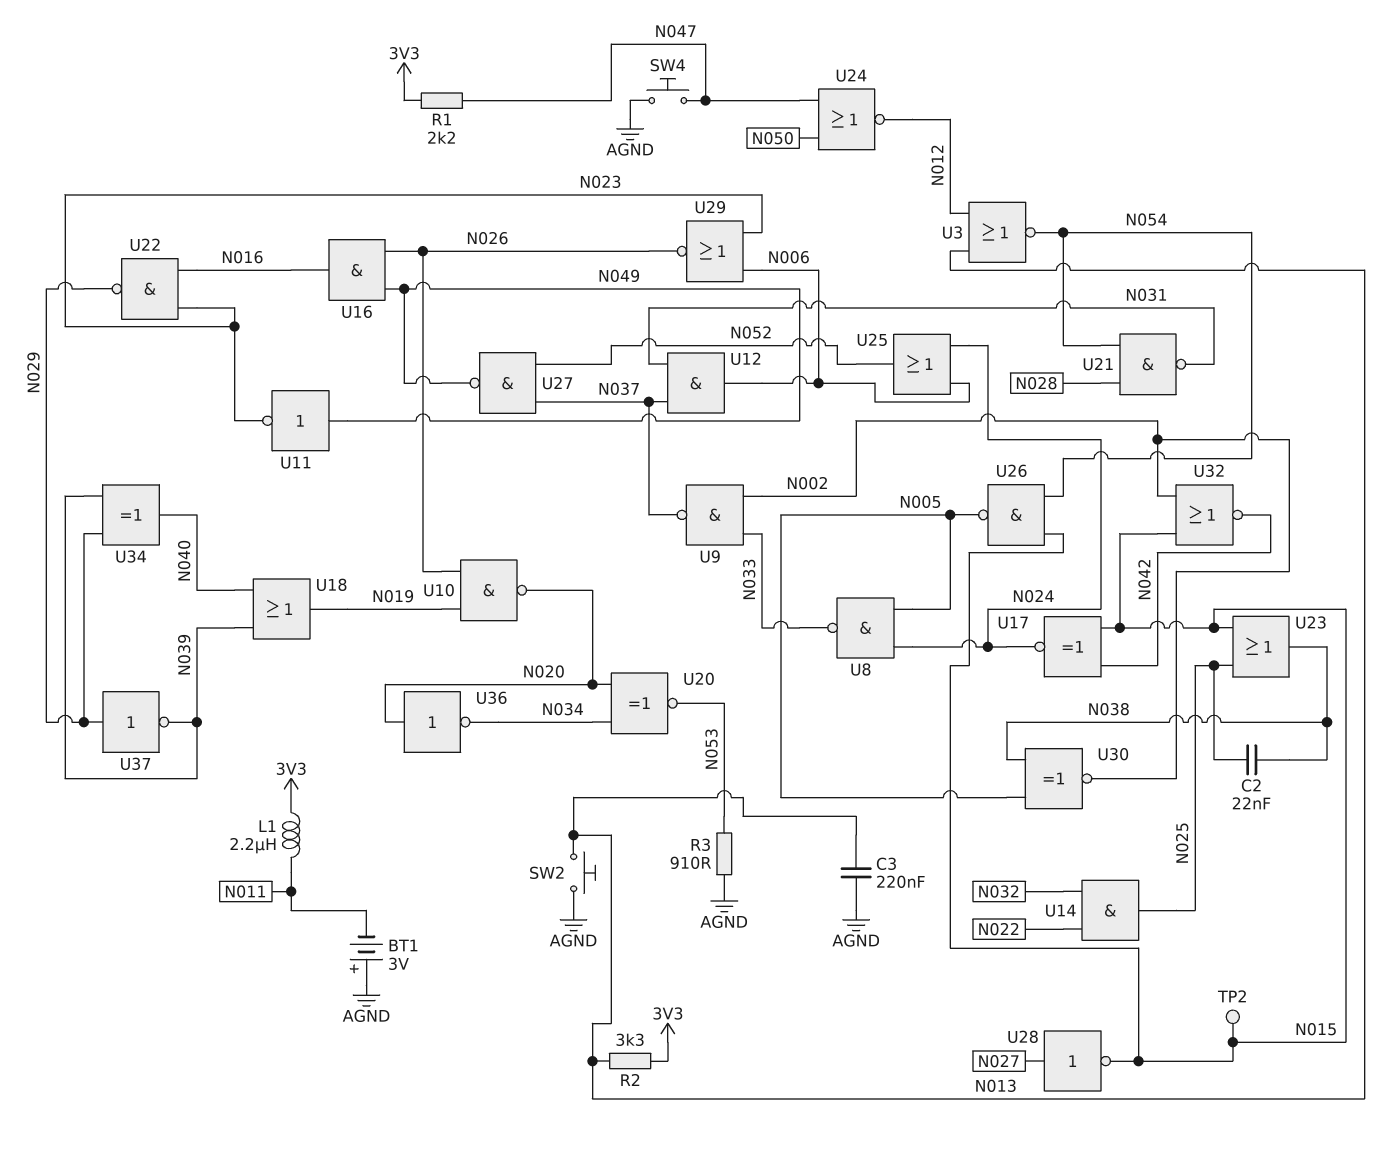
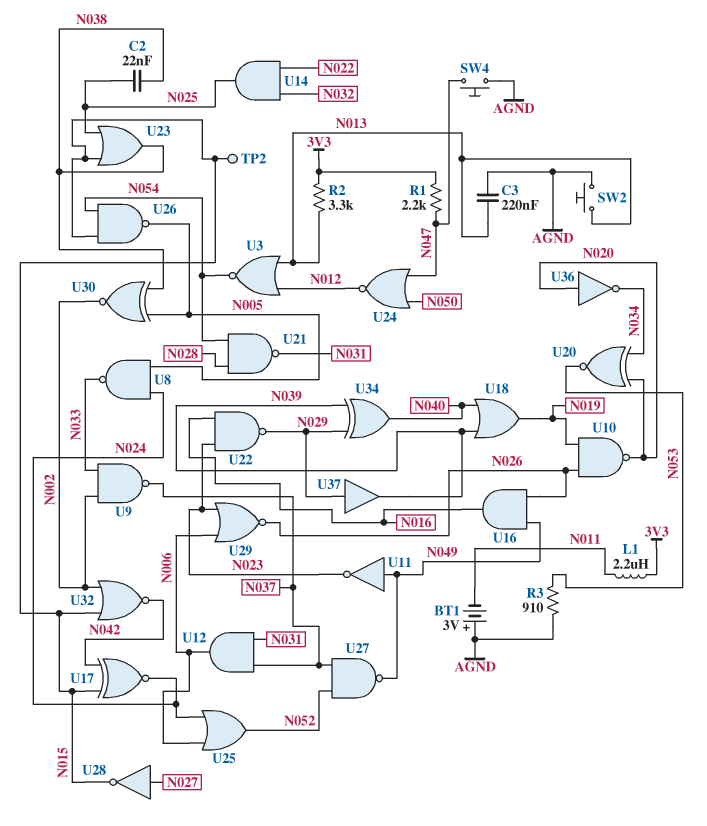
U37: NOT (in N029, out N039) -> buffer (in N029, out N039)

